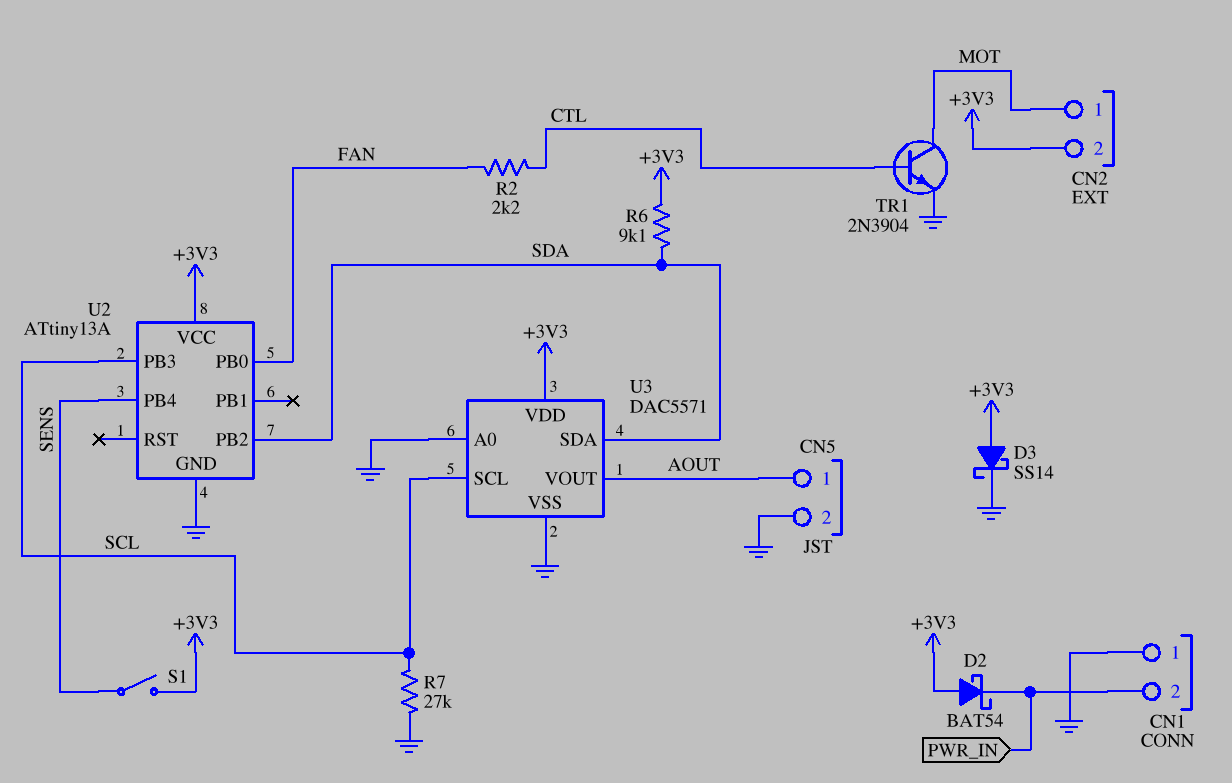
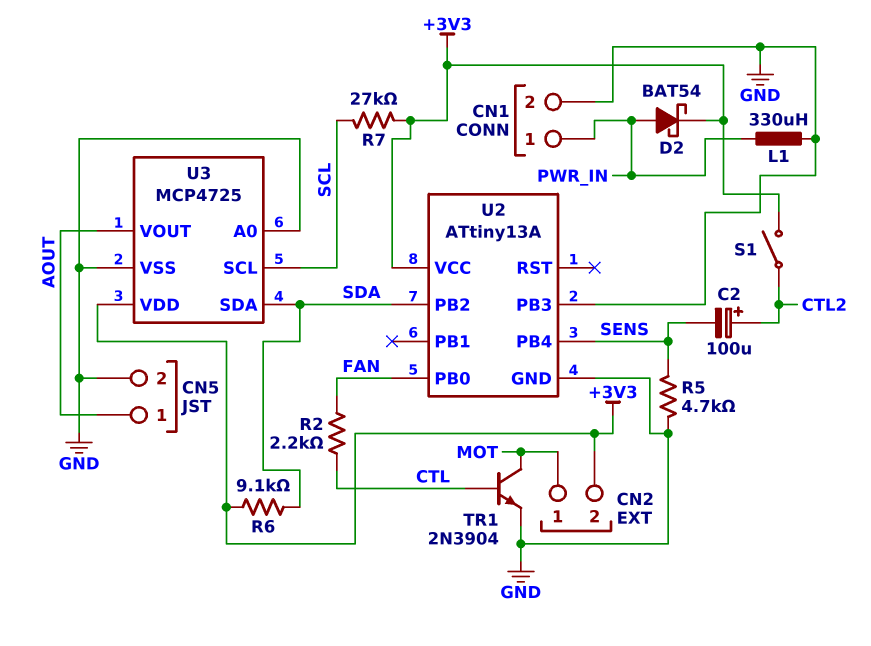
C2: none -> 100uF (plus CTL2, minus SENS)
CN1 pin 1: GND -> PWR_IN
CN1 pin 2: PWR_IN -> GND
D2: schottky BAT54 (A +3V3, K PWR_IN) -> schottky BAT54 (A PWR_IN, K +3V3)
D3: schottky SS14 (A +3V3, K GND) -> none
L1: none -> 330uH (GND, PWR_IN)
R5: none -> 4.7k (GND, SENS)
R7: 27k (GND, SCL) -> 27k (+3V3, SCL)
S1: switch (+3V3, SENS) -> switch (+3V3, CTL2)
U2 pin PB3: SCL -> GND
U3: DAC5571 -> MCP4725

